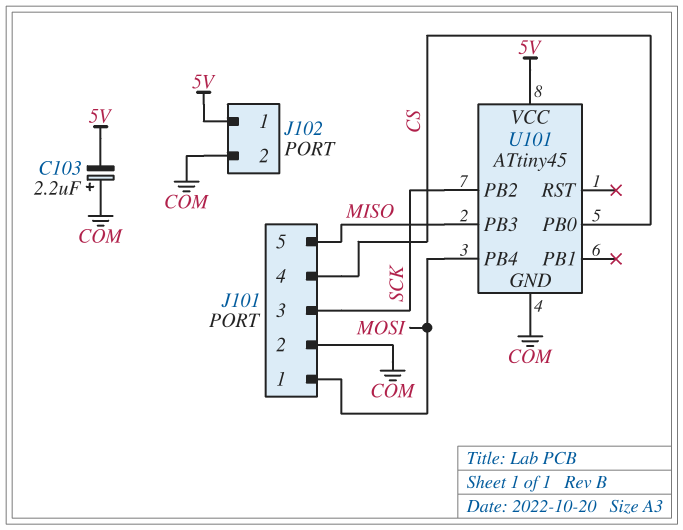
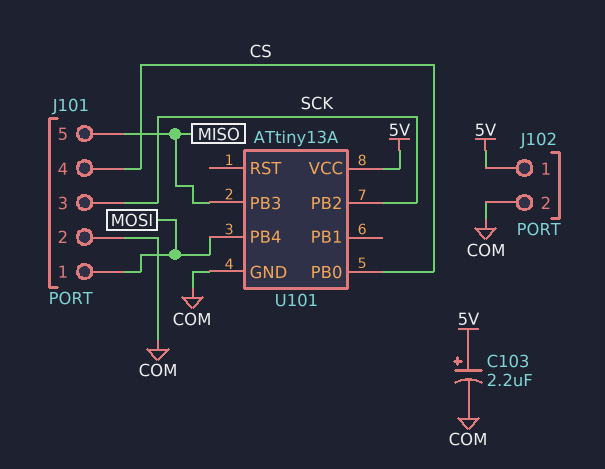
C103: 2.2uF (plus COM, minus 5V) -> 2.2uF (plus 5V, minus COM)
U101: ATtiny45 -> ATtiny13A

